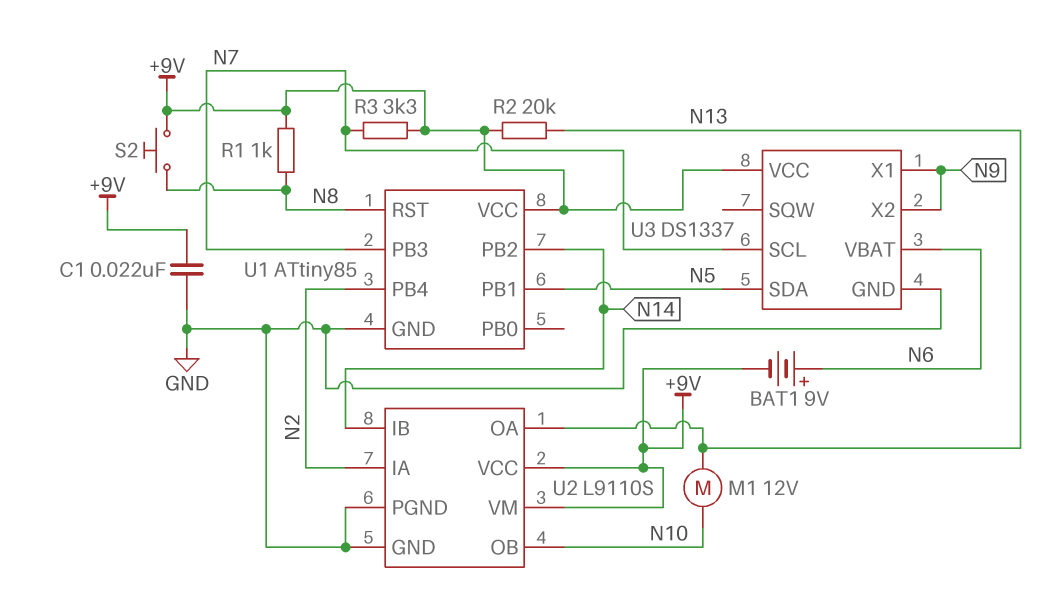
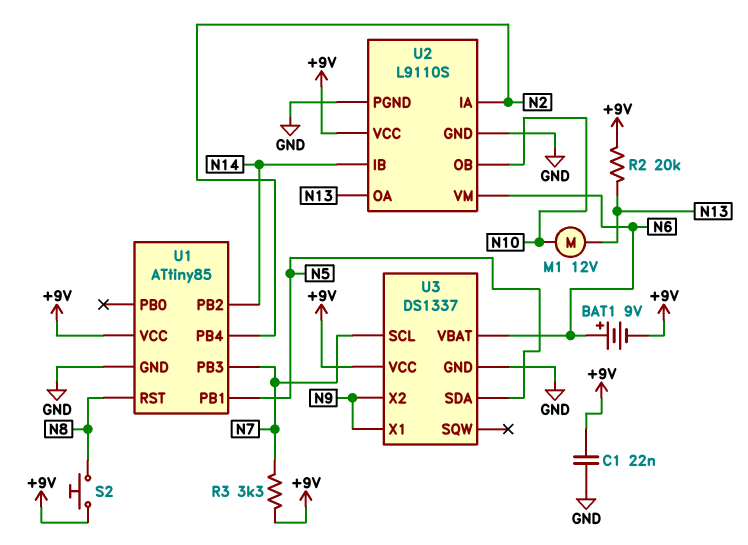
R1: 1k (+9V, N8) -> none
U2 pin VM: +9V -> N6

